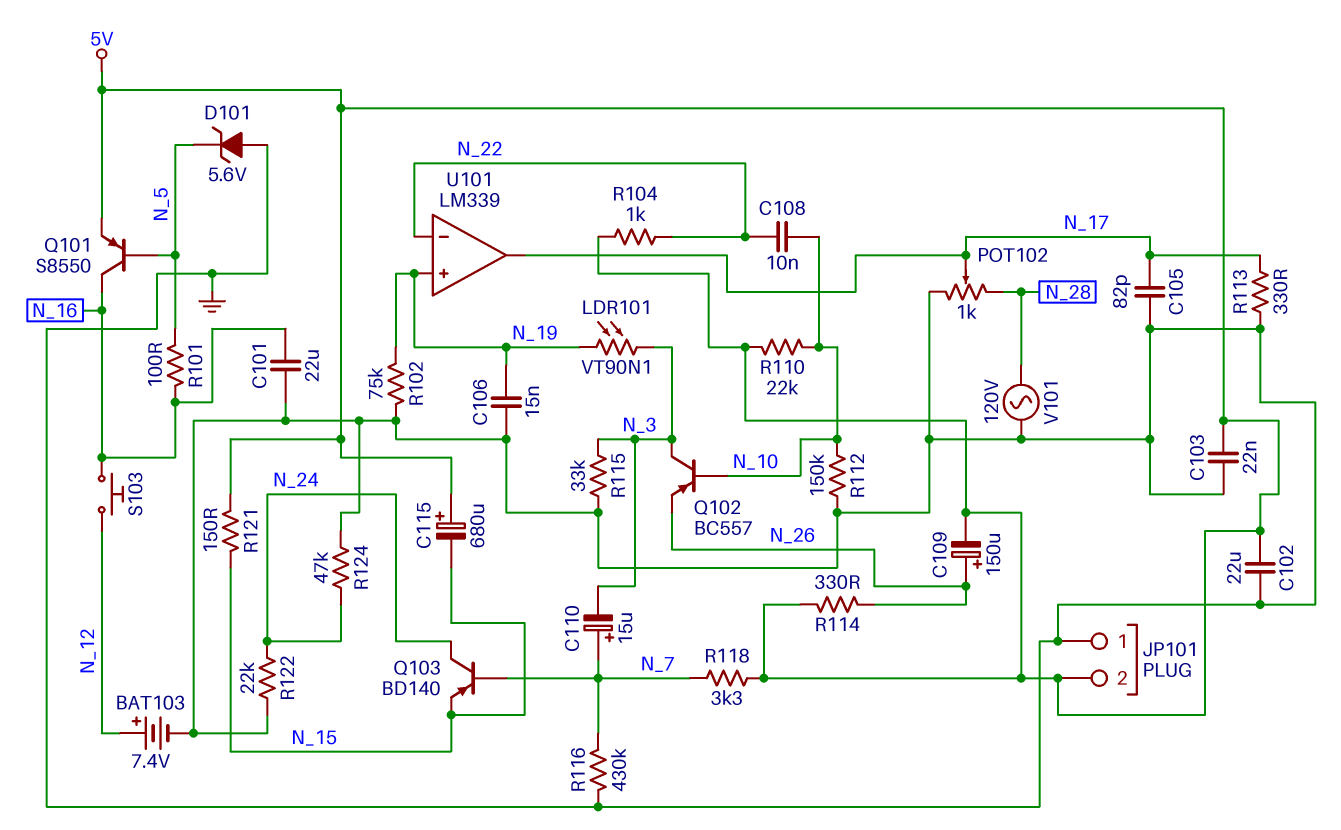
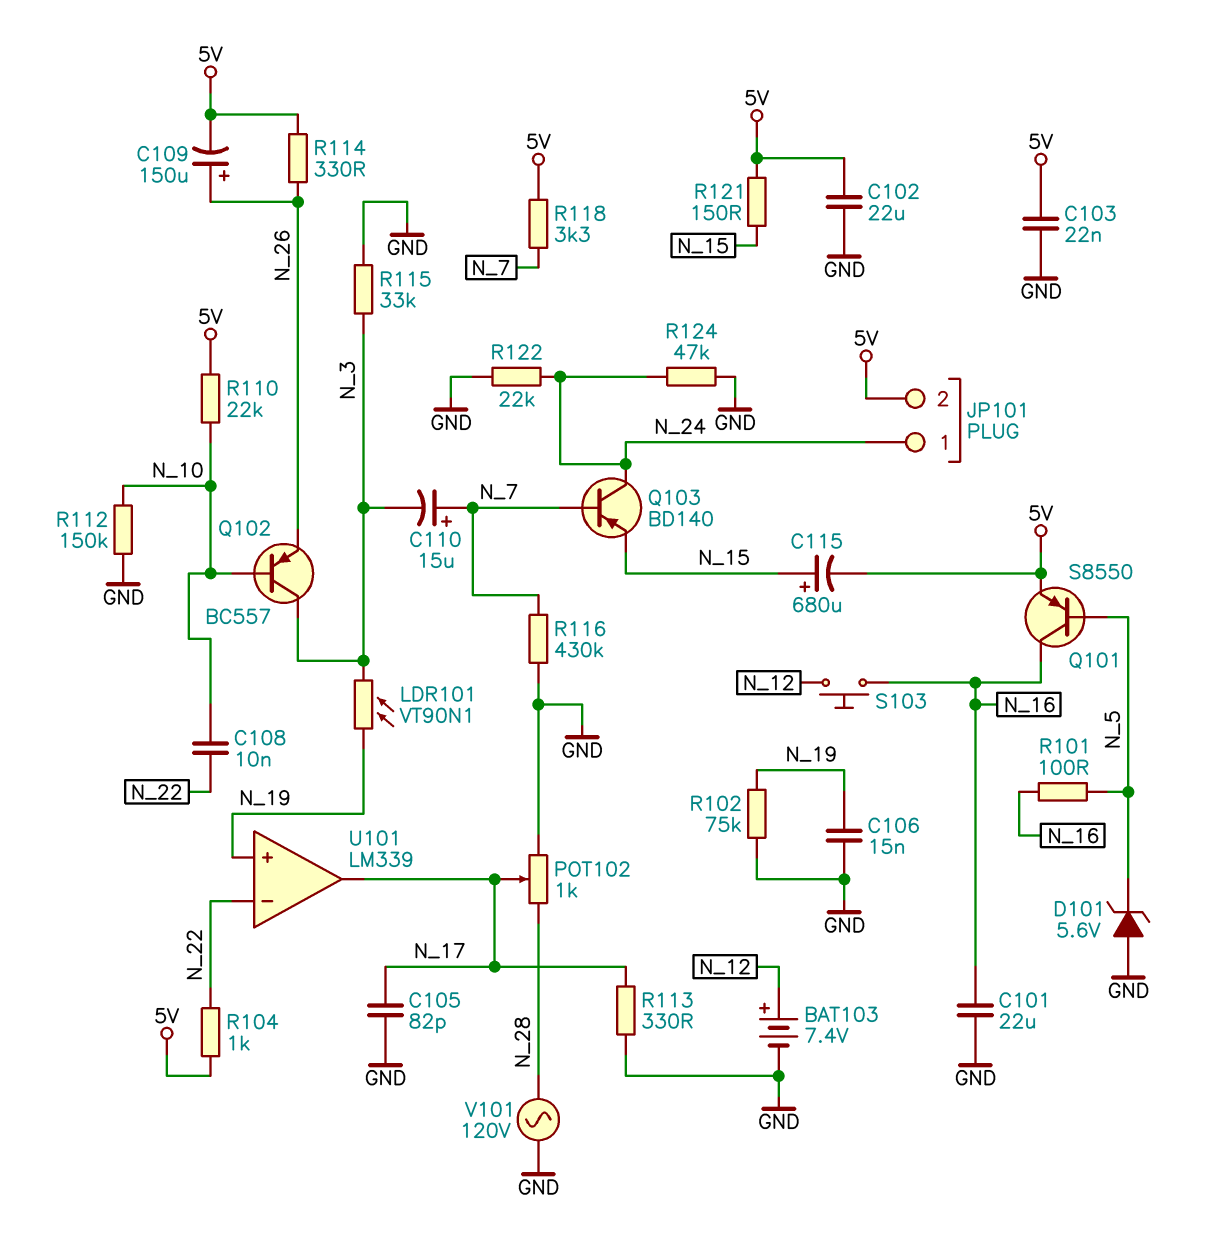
C115: 680uF (plus 5V, minus N_15) -> 680uF (plus N_15, minus 5V)
JP101 pin 1: GND -> N_24

